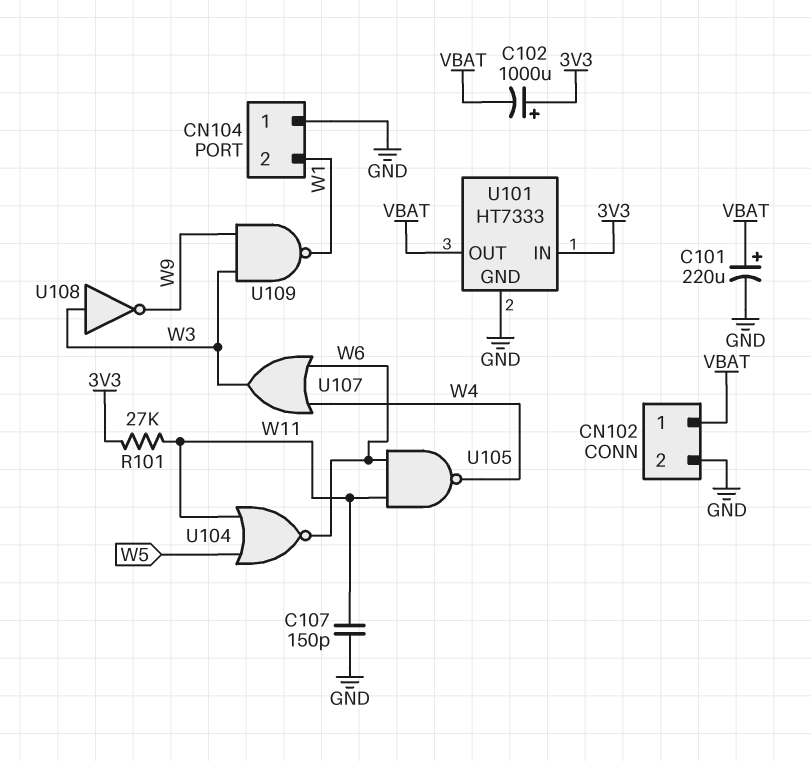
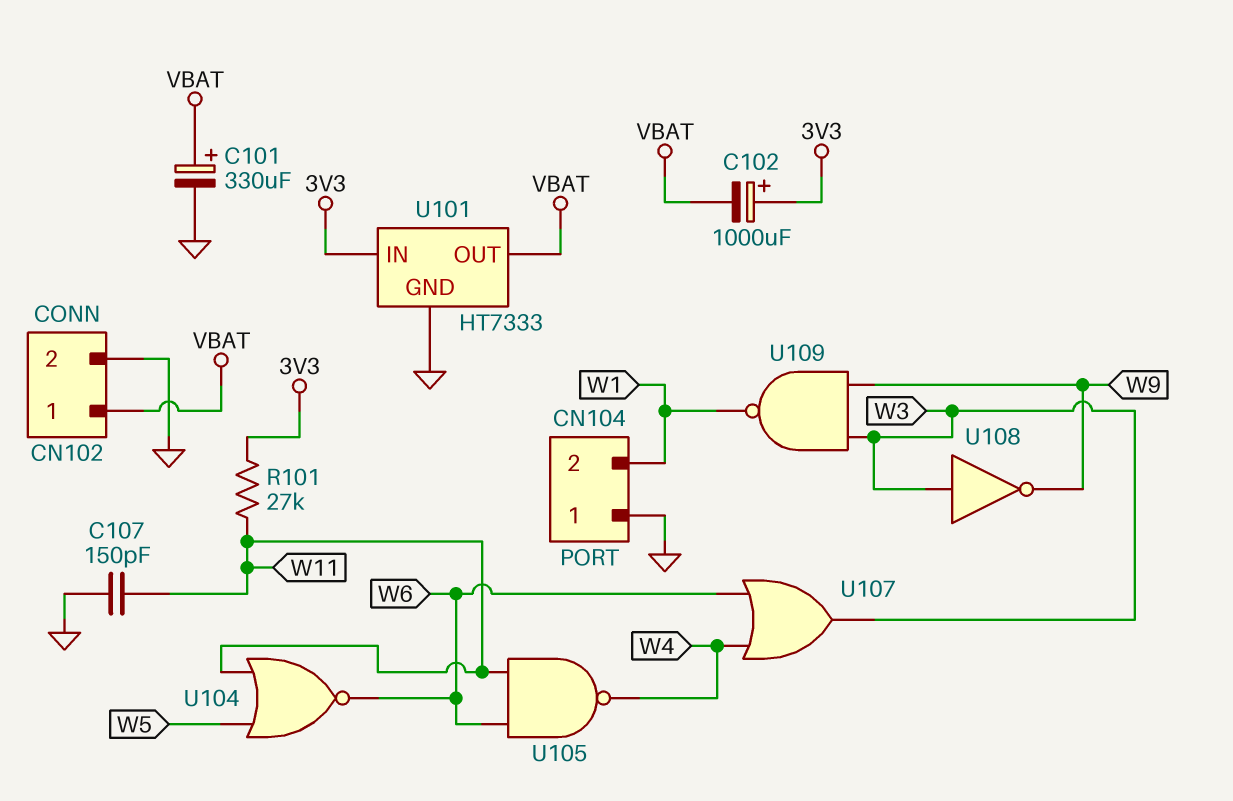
C101: 220uF (plus VBAT, minus GND) -> 330uF (plus VBAT, minus GND)

